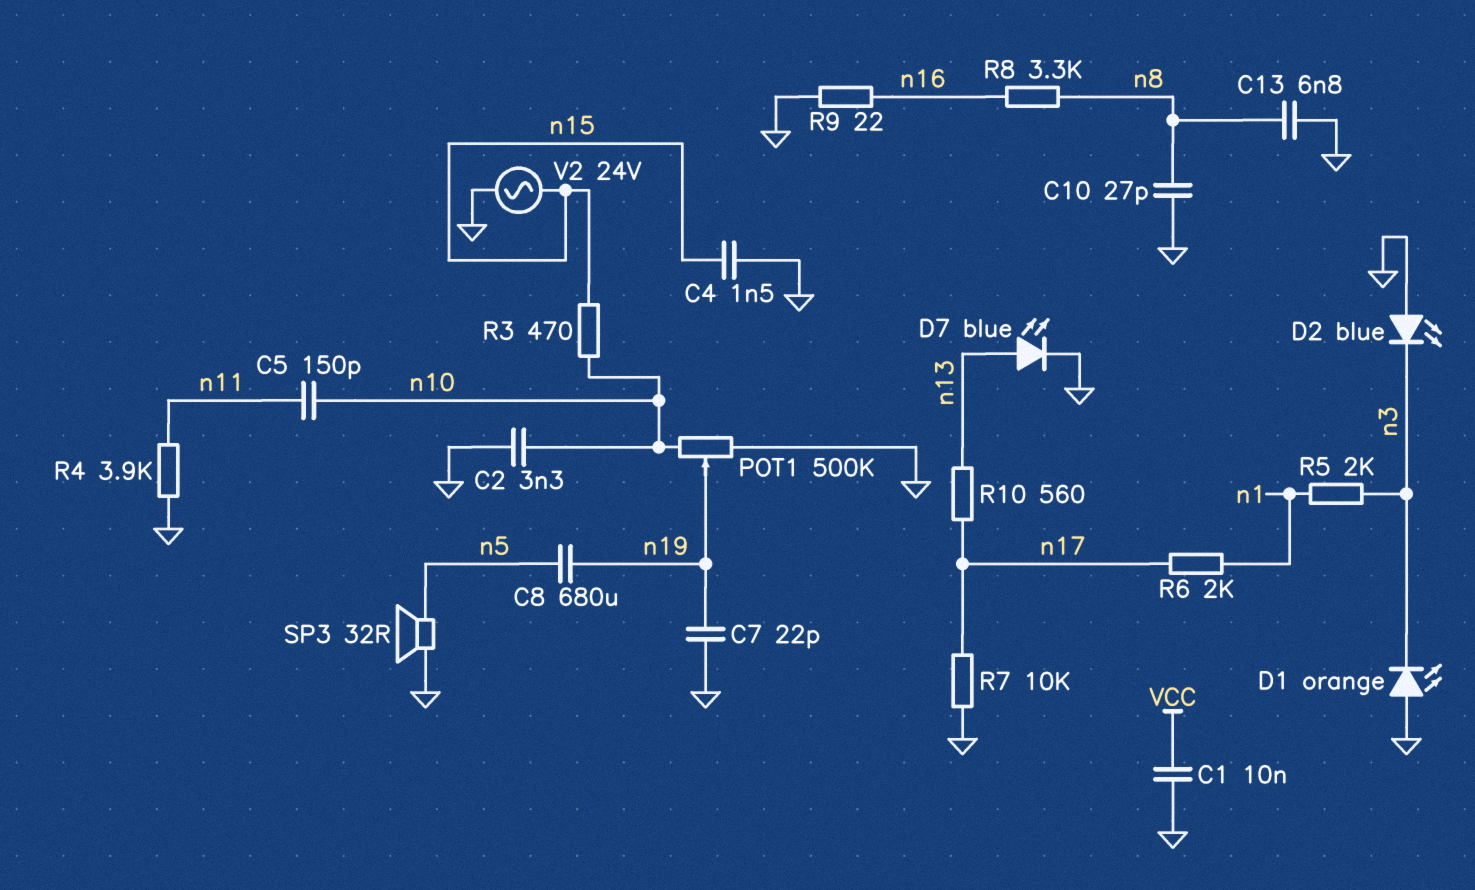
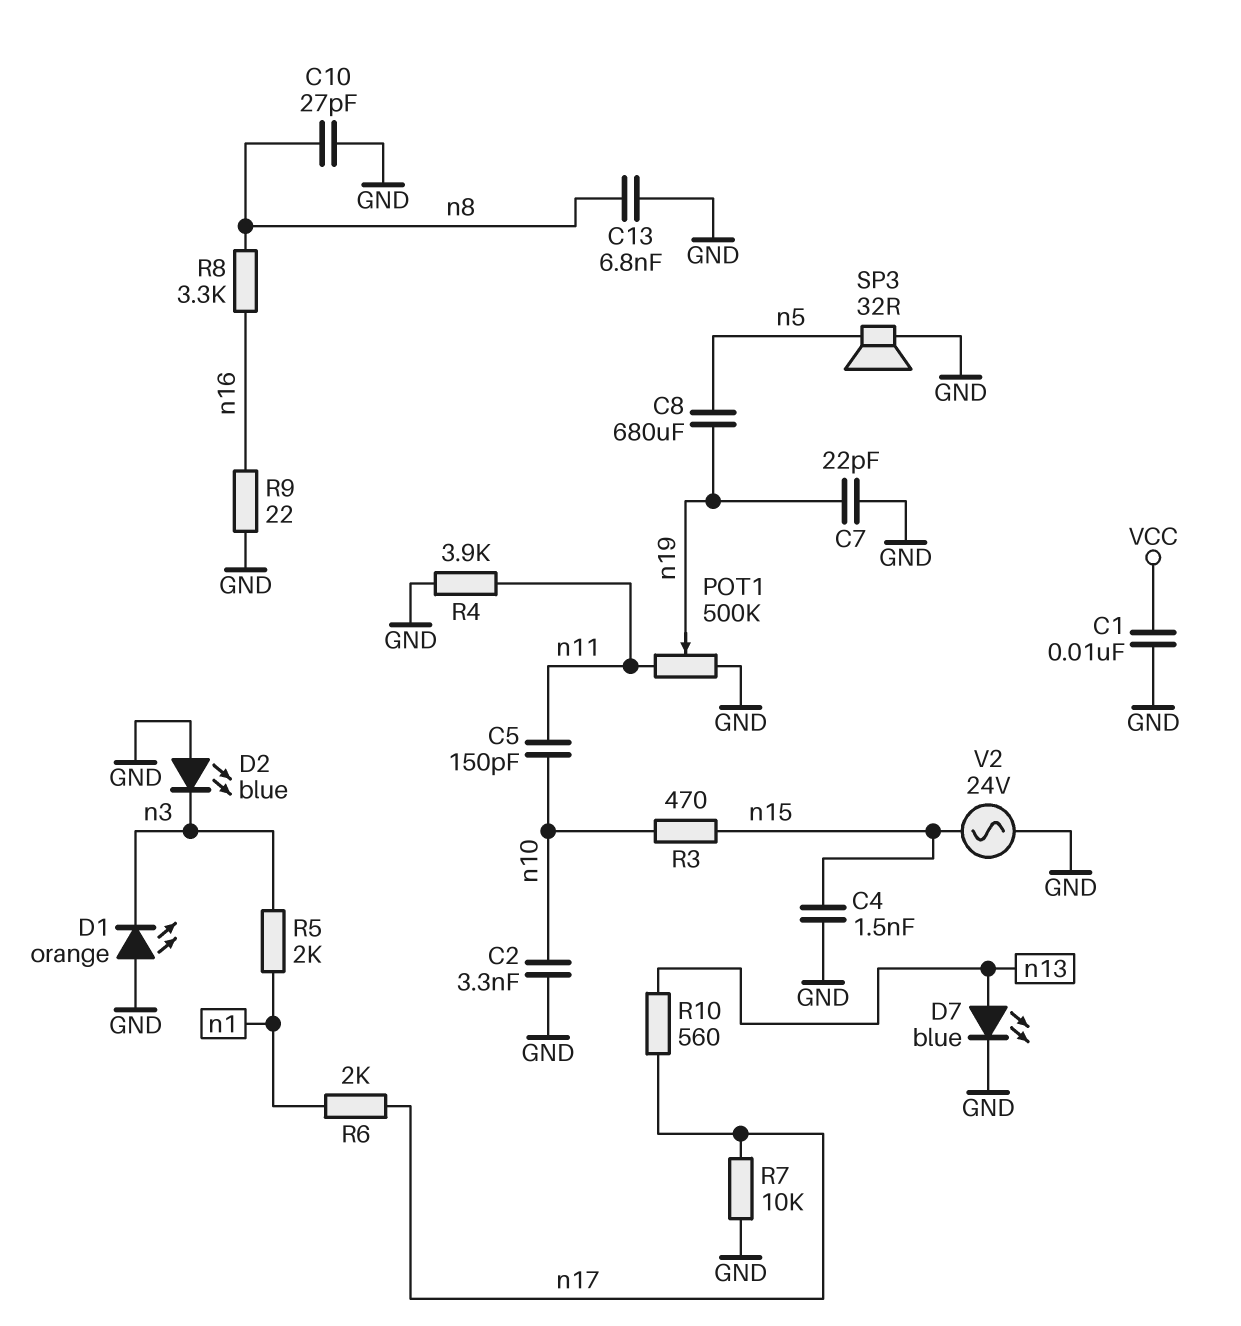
POT1: 500k (GND, n10, wiper n19) -> 500k (GND, n11, wiper n19)

